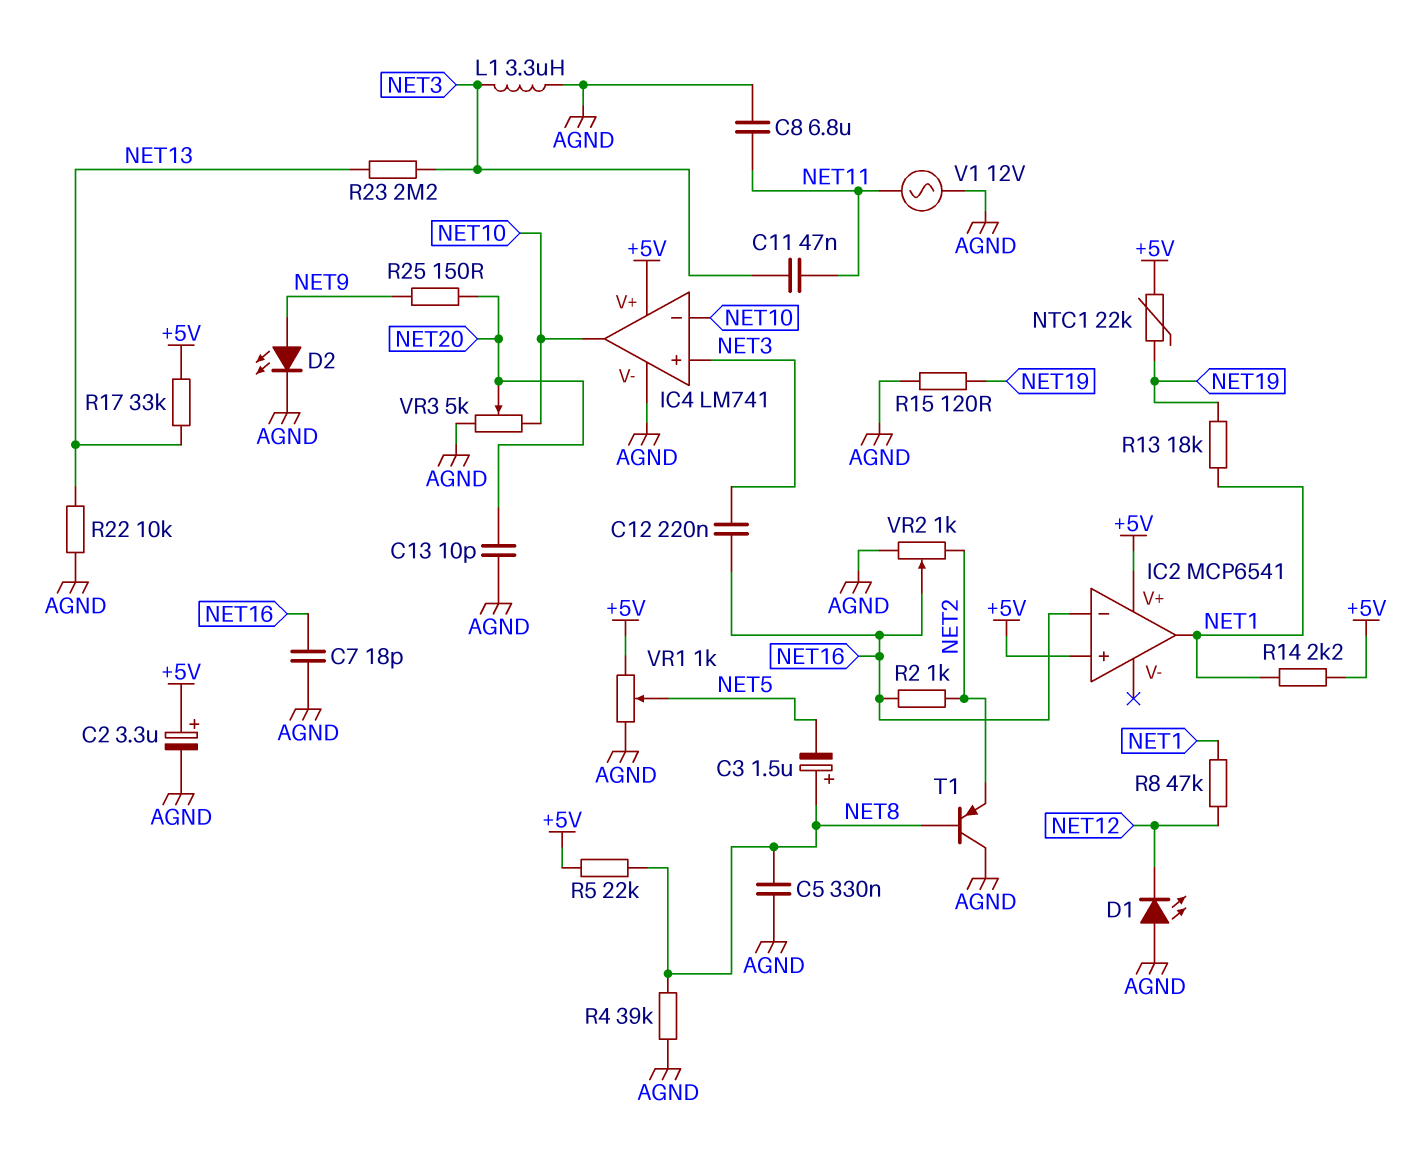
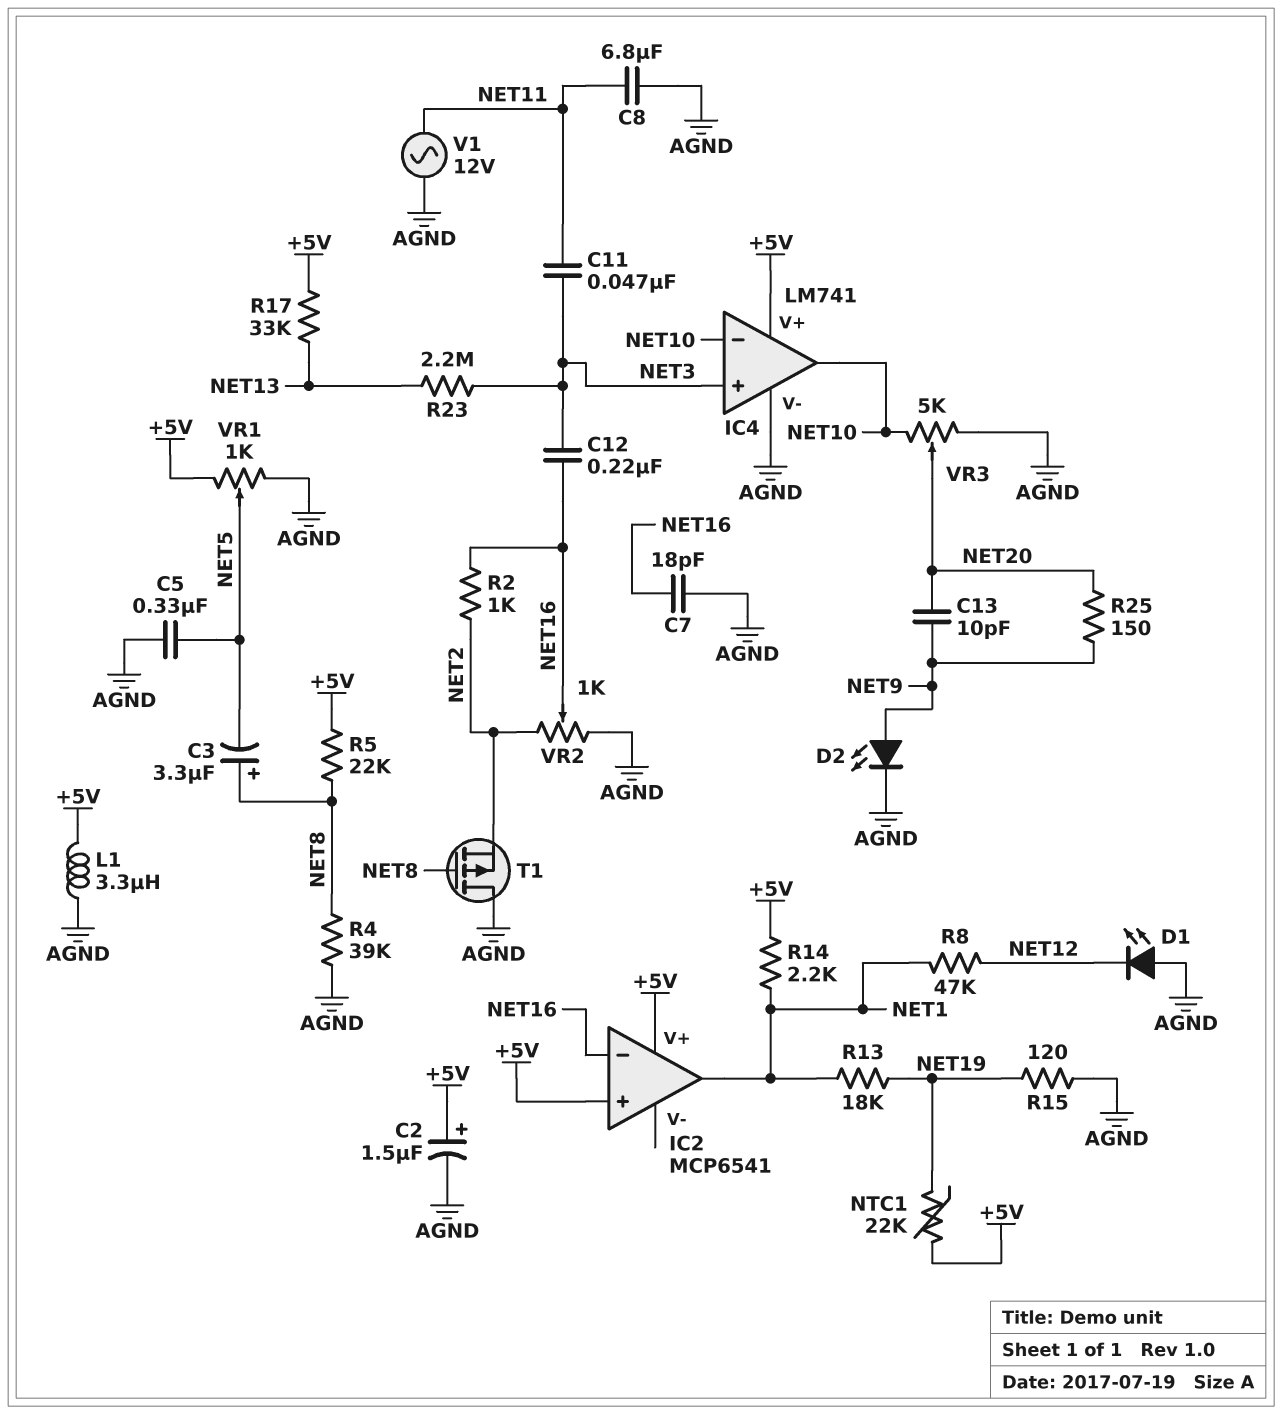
C2: 3.3uF (plus +5V, minus AGND) -> 1.5uF (plus +5V, minus AGND)
C3: 1.5uF (plus NET8, minus NET5) -> 3.3uF (plus NET8, minus NET5)
C5: 330nF (AGND, NET8) -> 330nF (AGND, NET5)
C13: 10pF (AGND, NET20) -> 10pF (NET9, NET20)
L1: 3.3uH (AGND, NET3) -> 3.3uH (+5V, AGND)
R22: 10k (AGND, NET13) -> none
T1: PNP (B NET8, C AGND, E NET2) -> PMOS (G NET8, D AGND, S NET2)

